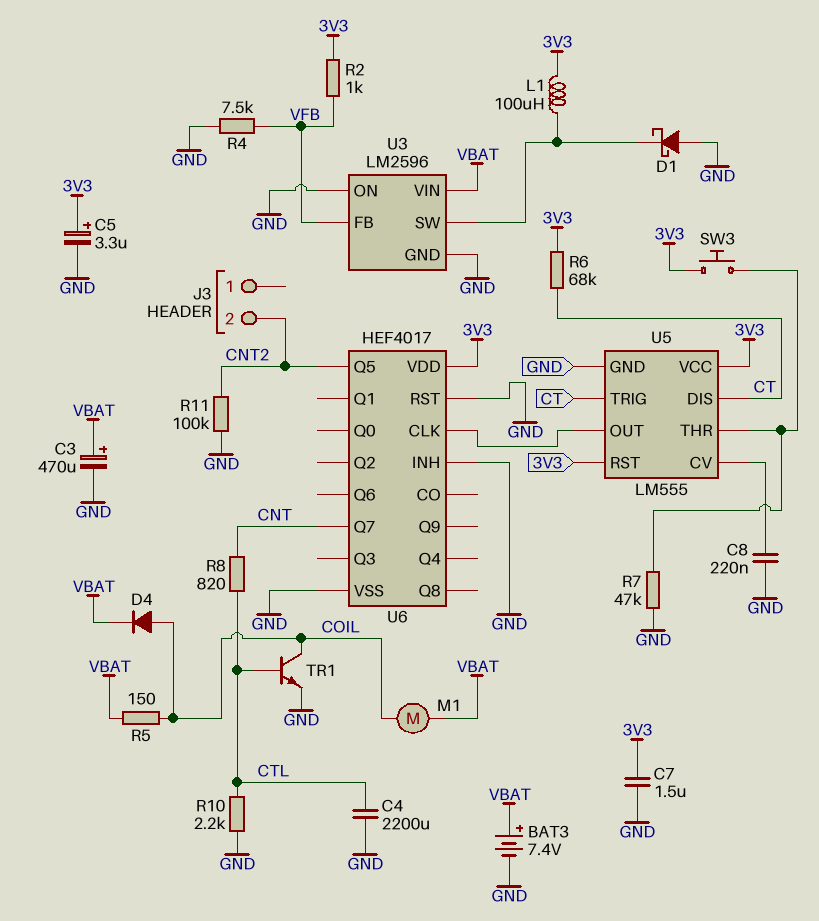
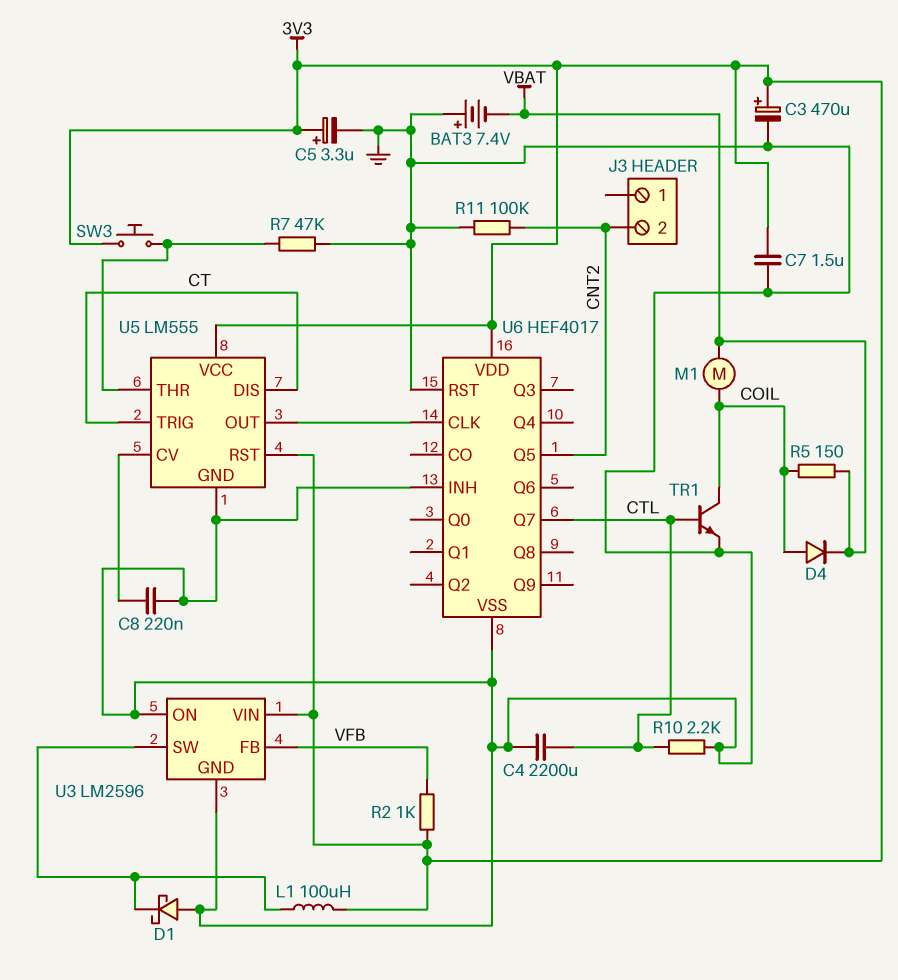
BAT3: 7.4V (plus VBAT, minus GND) -> 7.4V (plus GND, minus VBAT)
C3: 470uF (plus VBAT, minus GND) -> 470uF (plus 3V3, minus GND)
R4: 7.5k (GND, VFB) -> none
R6: 68k (3V3, CT) -> none
R8: 820 (CNT, CTL) -> none
U3 pin VIN: VBAT -> 3V3
U6 pin Q7: CNT -> CTL

